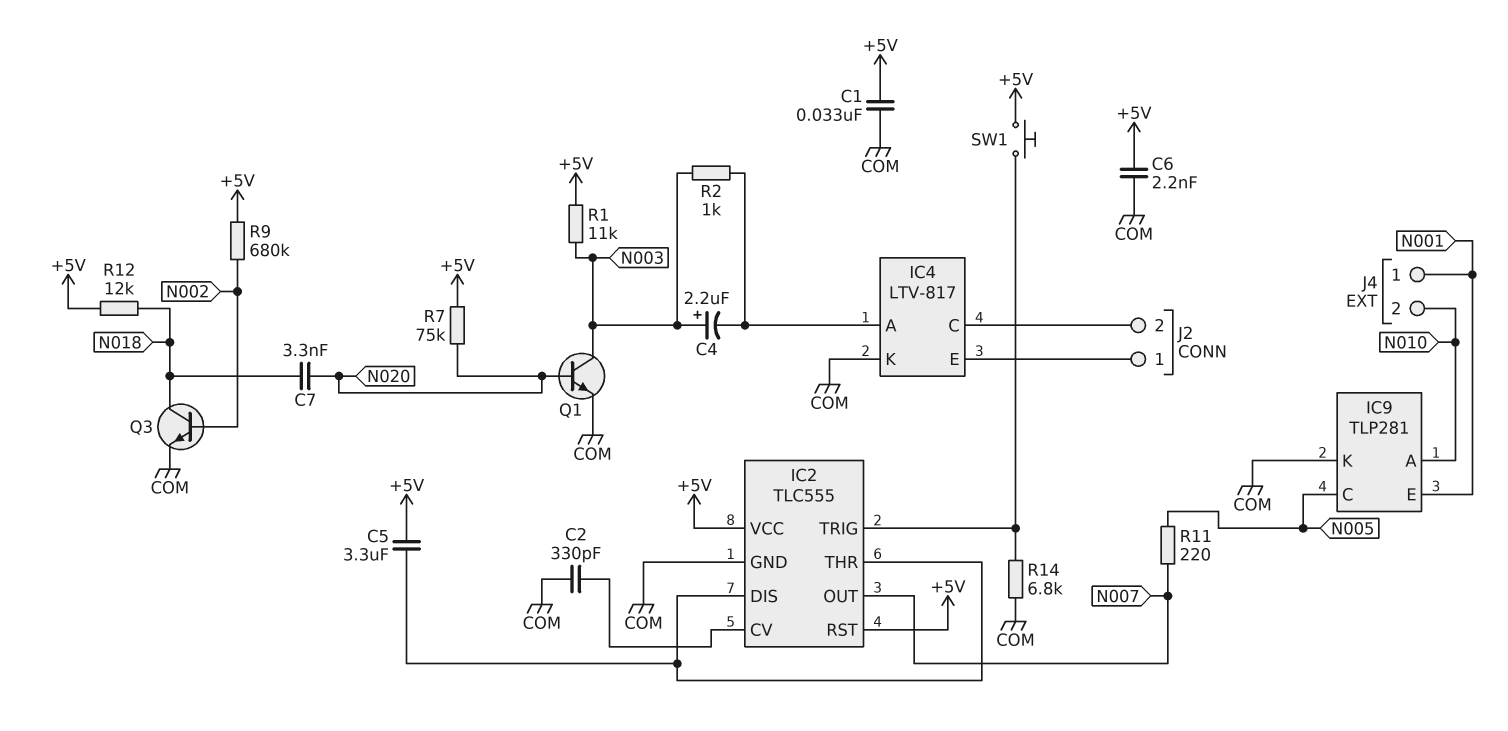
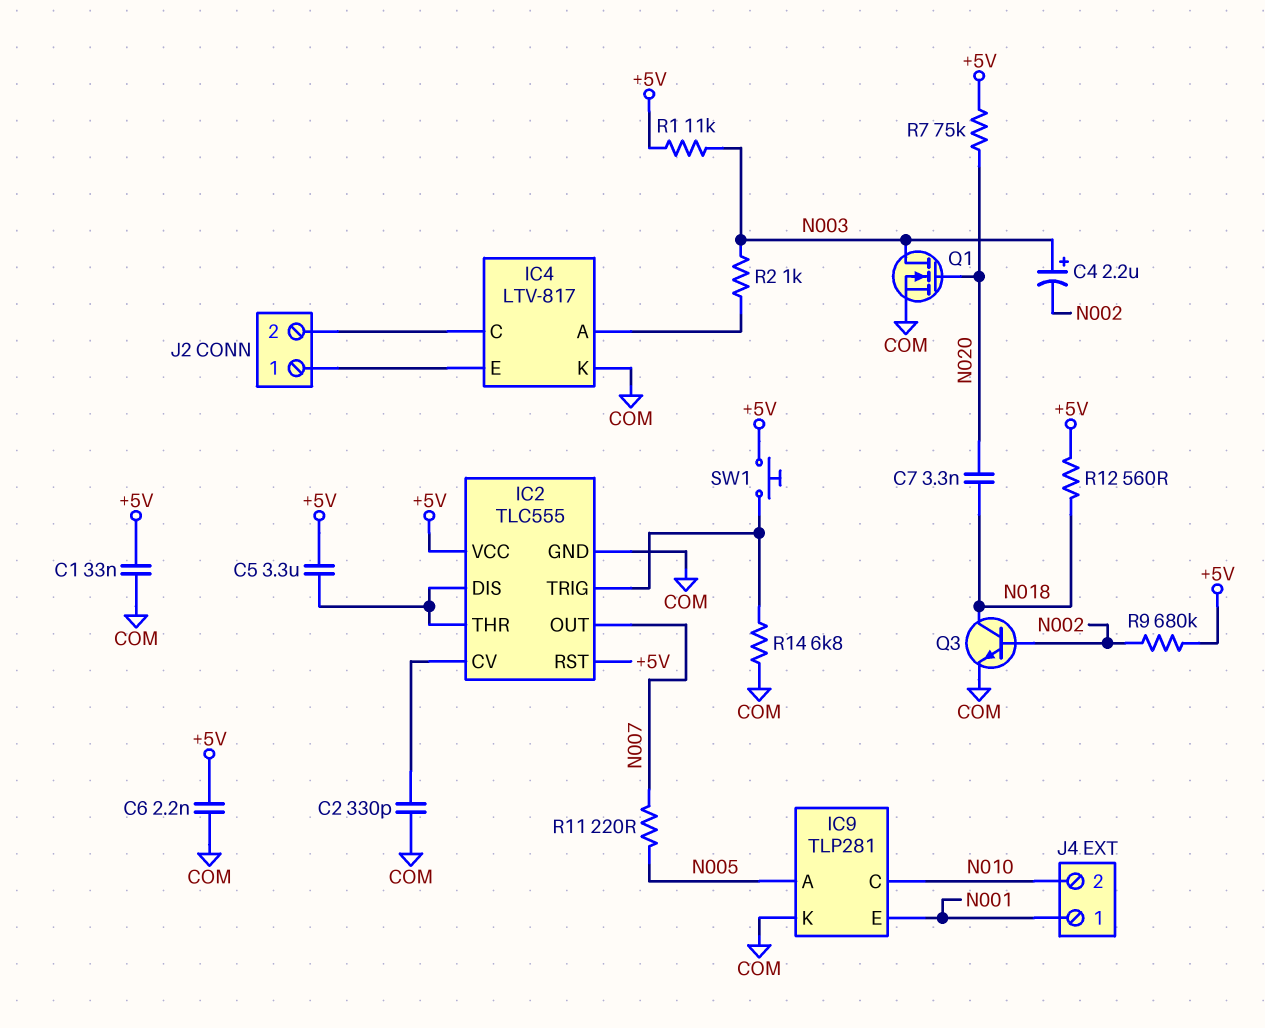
C4: 2.2uF (plus N003, minus IC4/A) -> 2.2uF (plus N003, minus N002)
IC9 pin A: N010 -> N005
IC9 pin C: N005 -> N010
Q1: NPN (B N020, C N003, E COM) -> NMOS (G N020, D N003, S COM)
R12: 12k (+5V, N018) -> 560 (+5V, N018)

